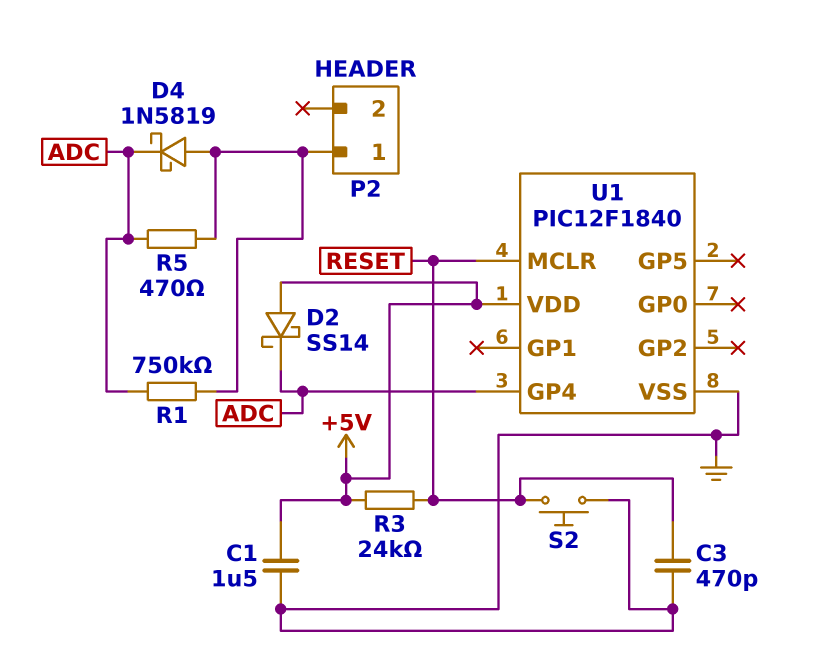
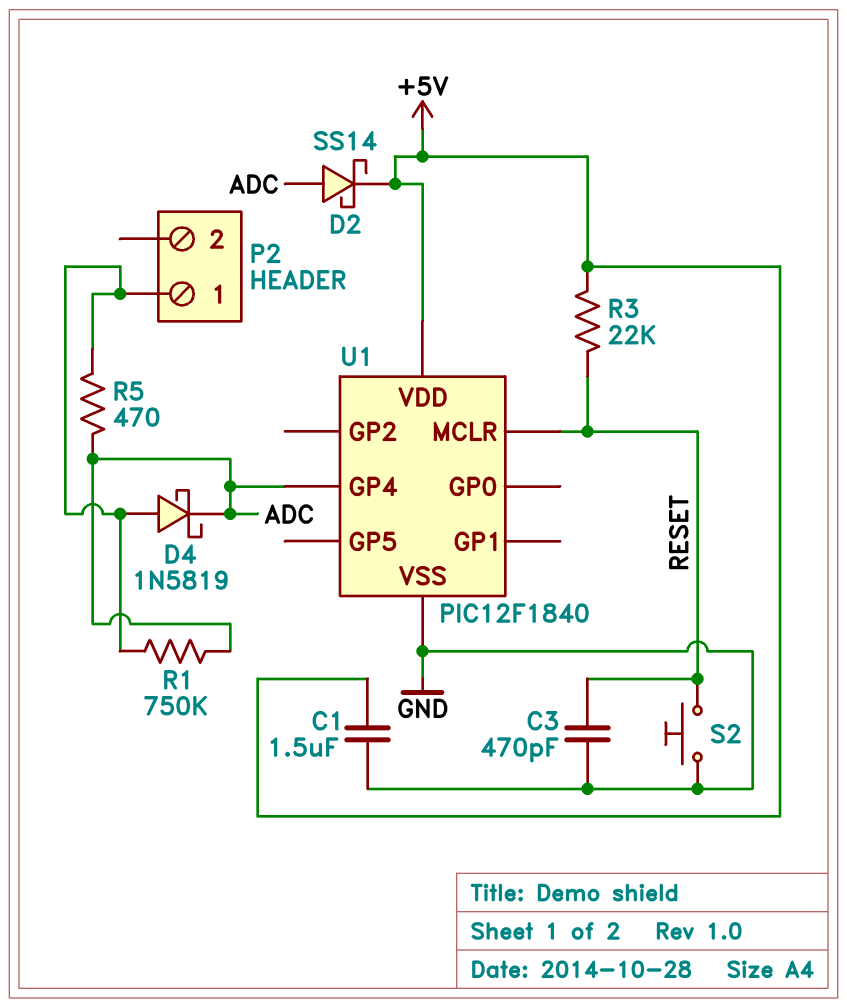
D2: schottky SS14 (A +5V, K ADC) -> schottky SS14 (A ADC, K +5V)
R3: 24k (+5V, RESET) -> 22k (+5V, RESET)

